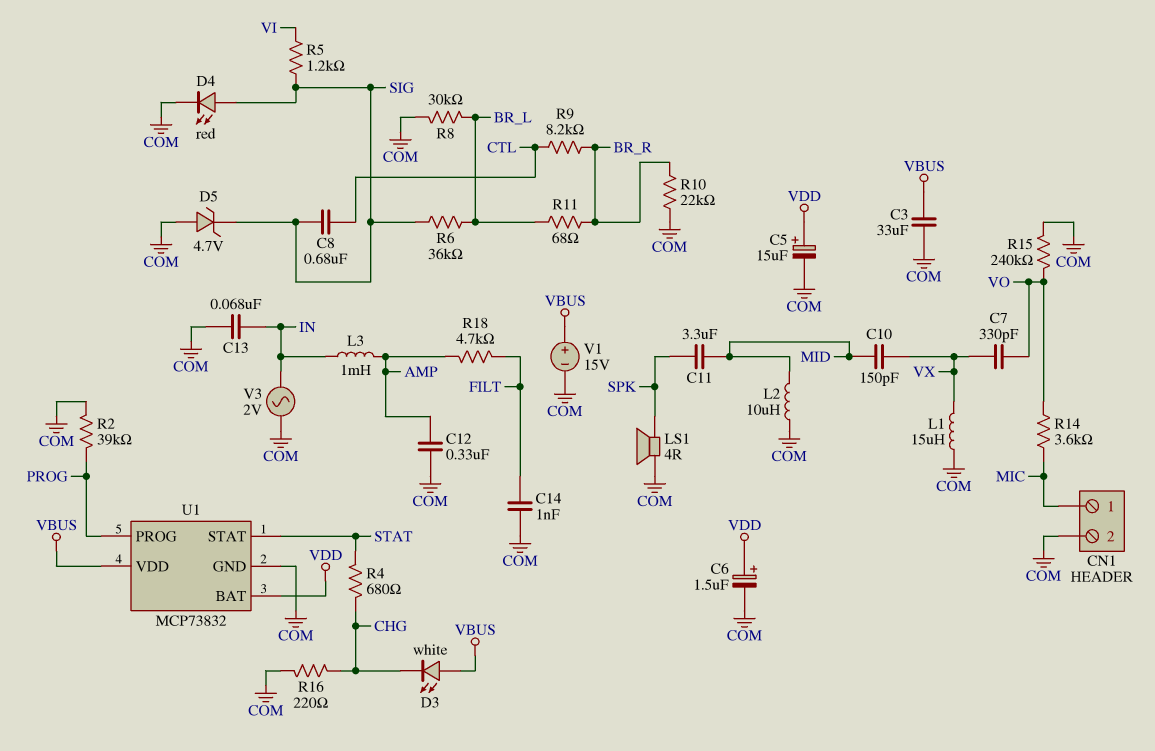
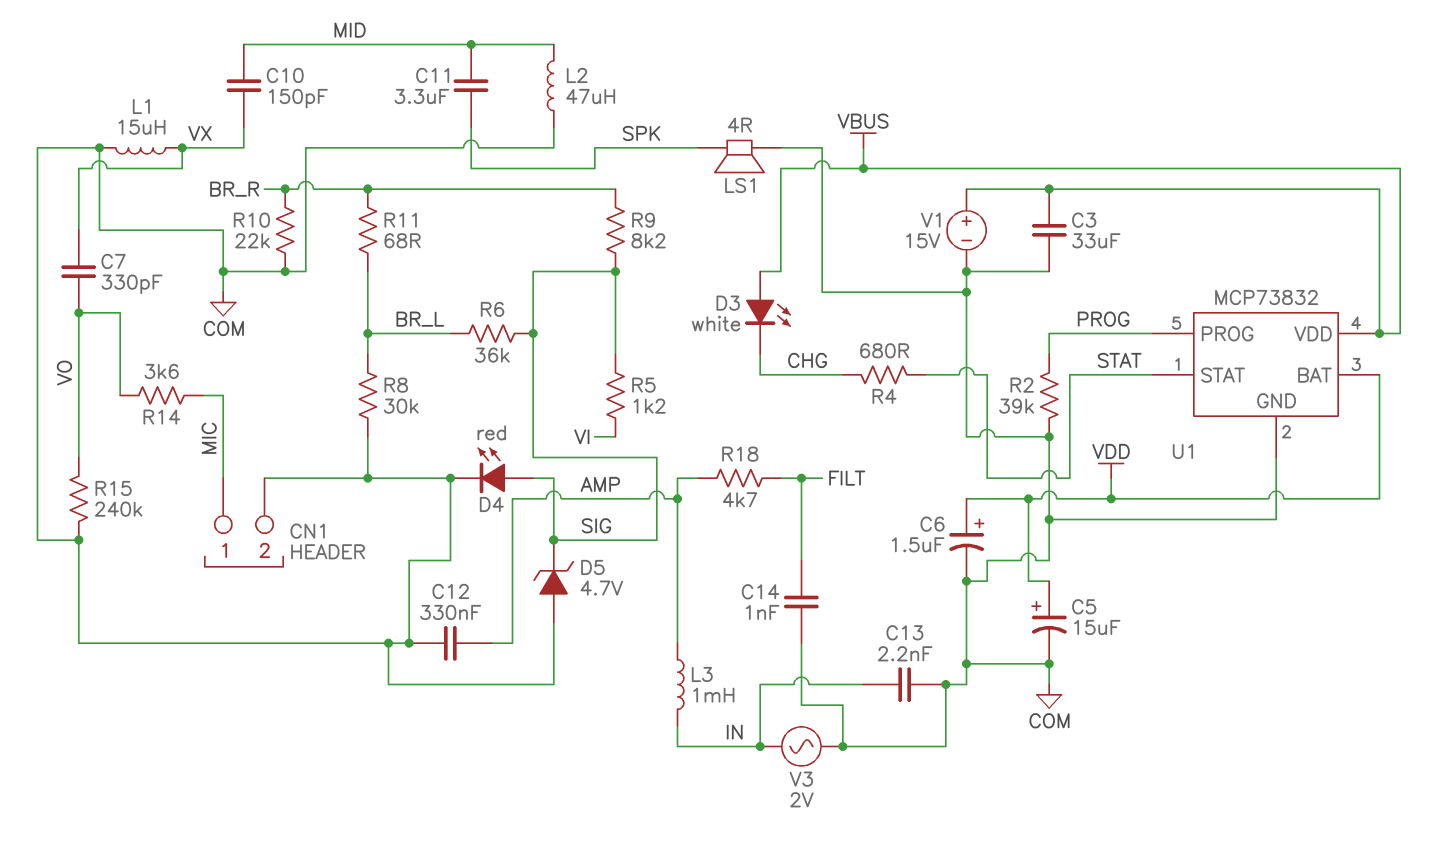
C8: 680nF (CTL, SIG) -> none
C13: 68nF (COM, IN) -> 2.2nF (COM, IN)
L2: 10uH (COM, MID) -> 47uH (COM, MID)
R9: 8.2k (BR_R, CTL) -> 8.2k (BR_R, SIG)
R16: 220 (CHG, COM) -> none

